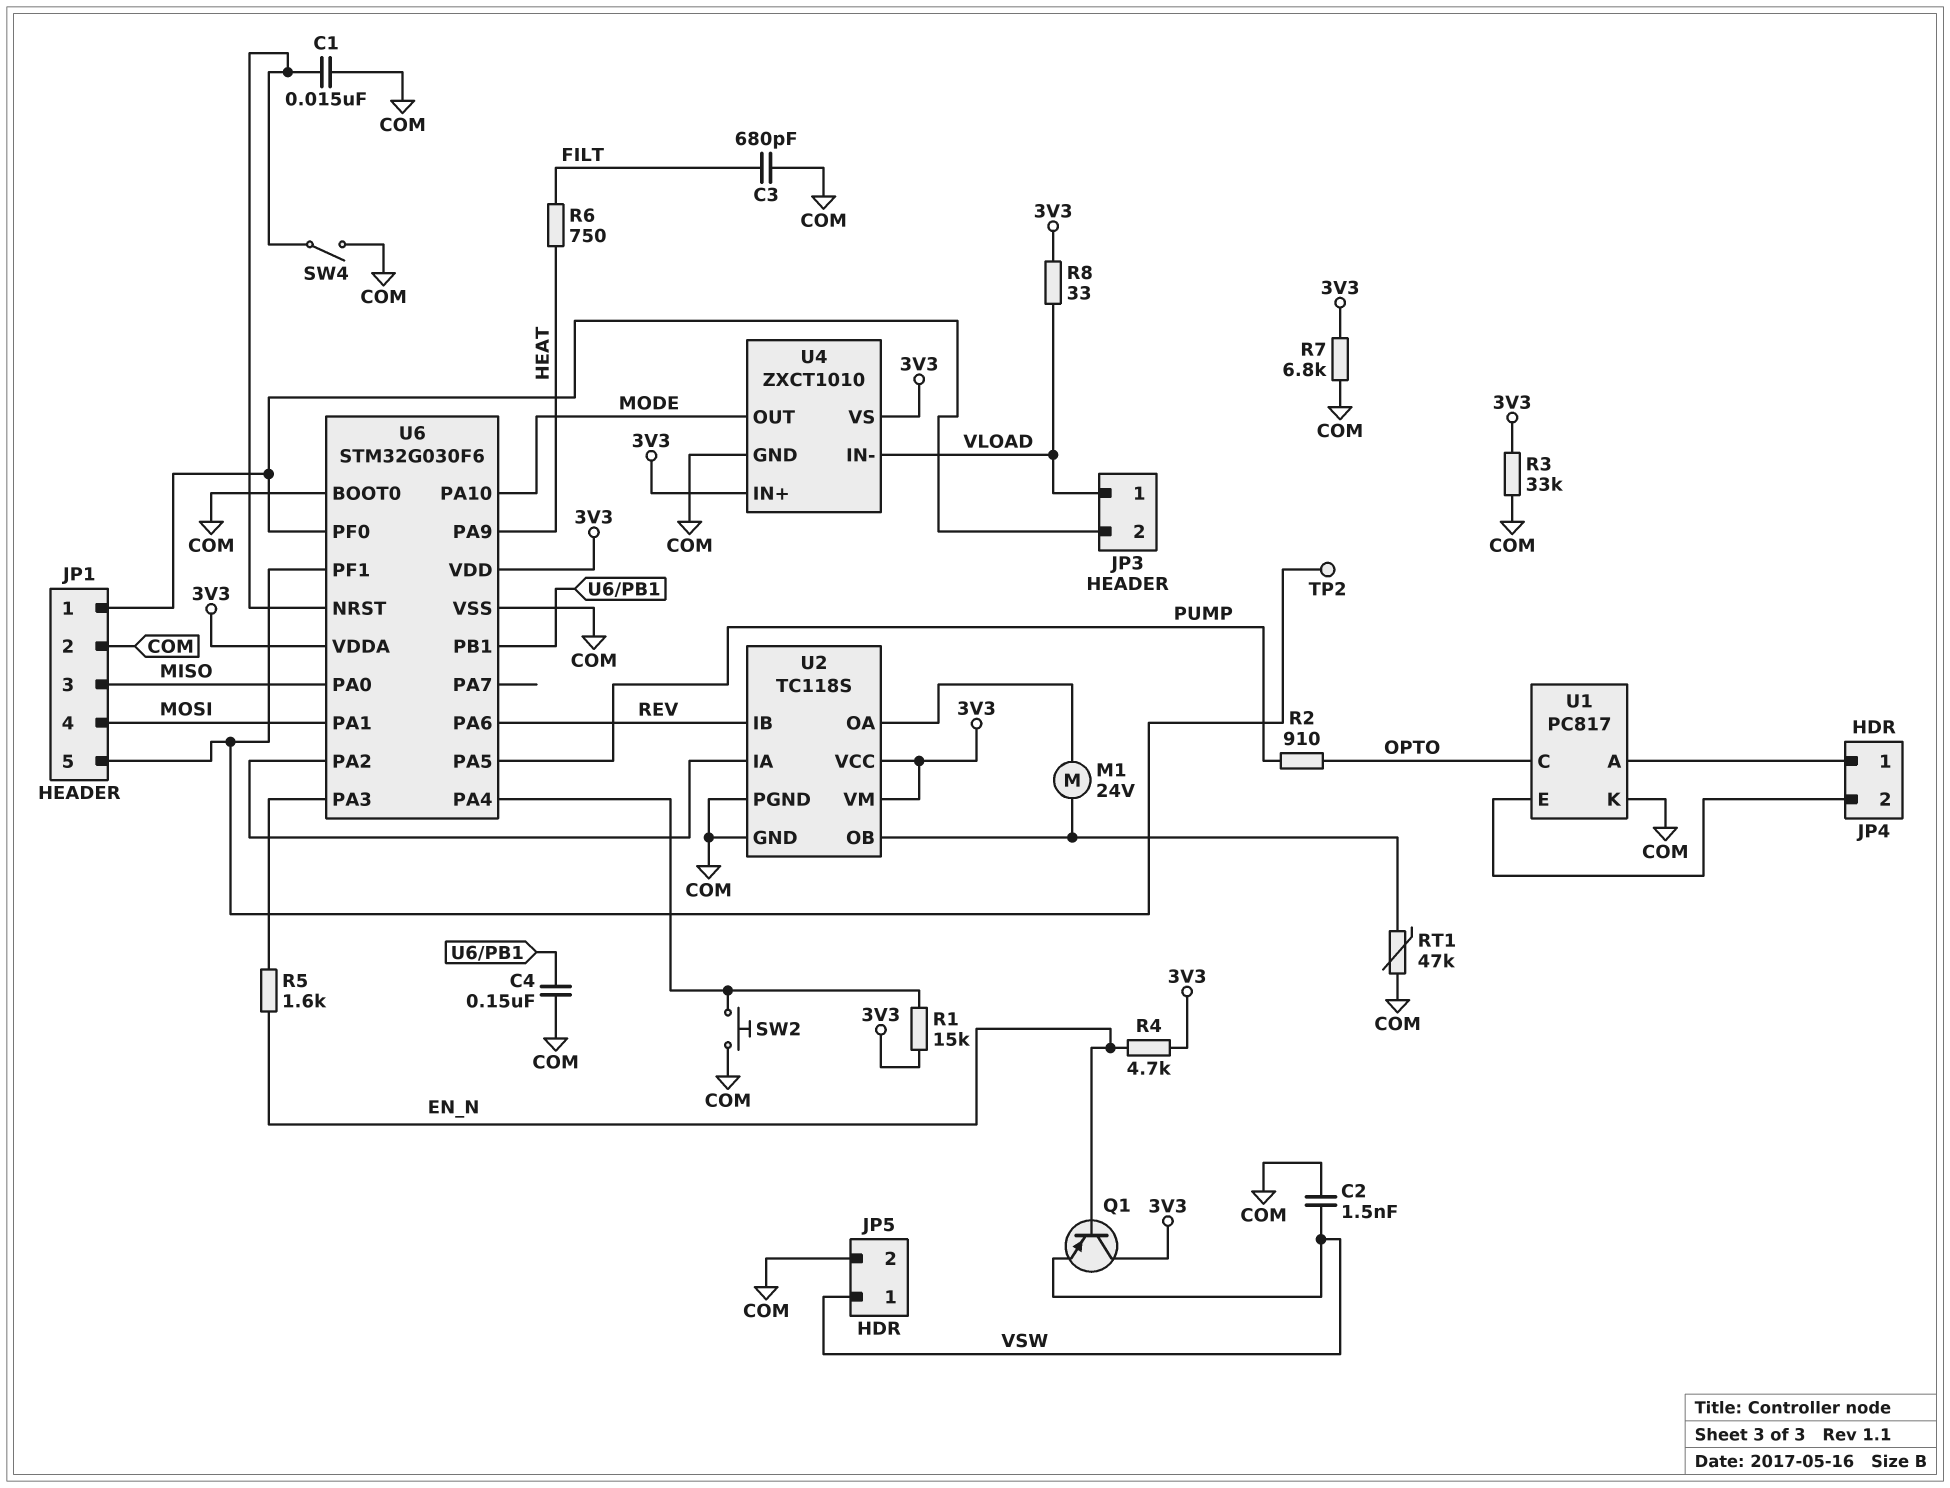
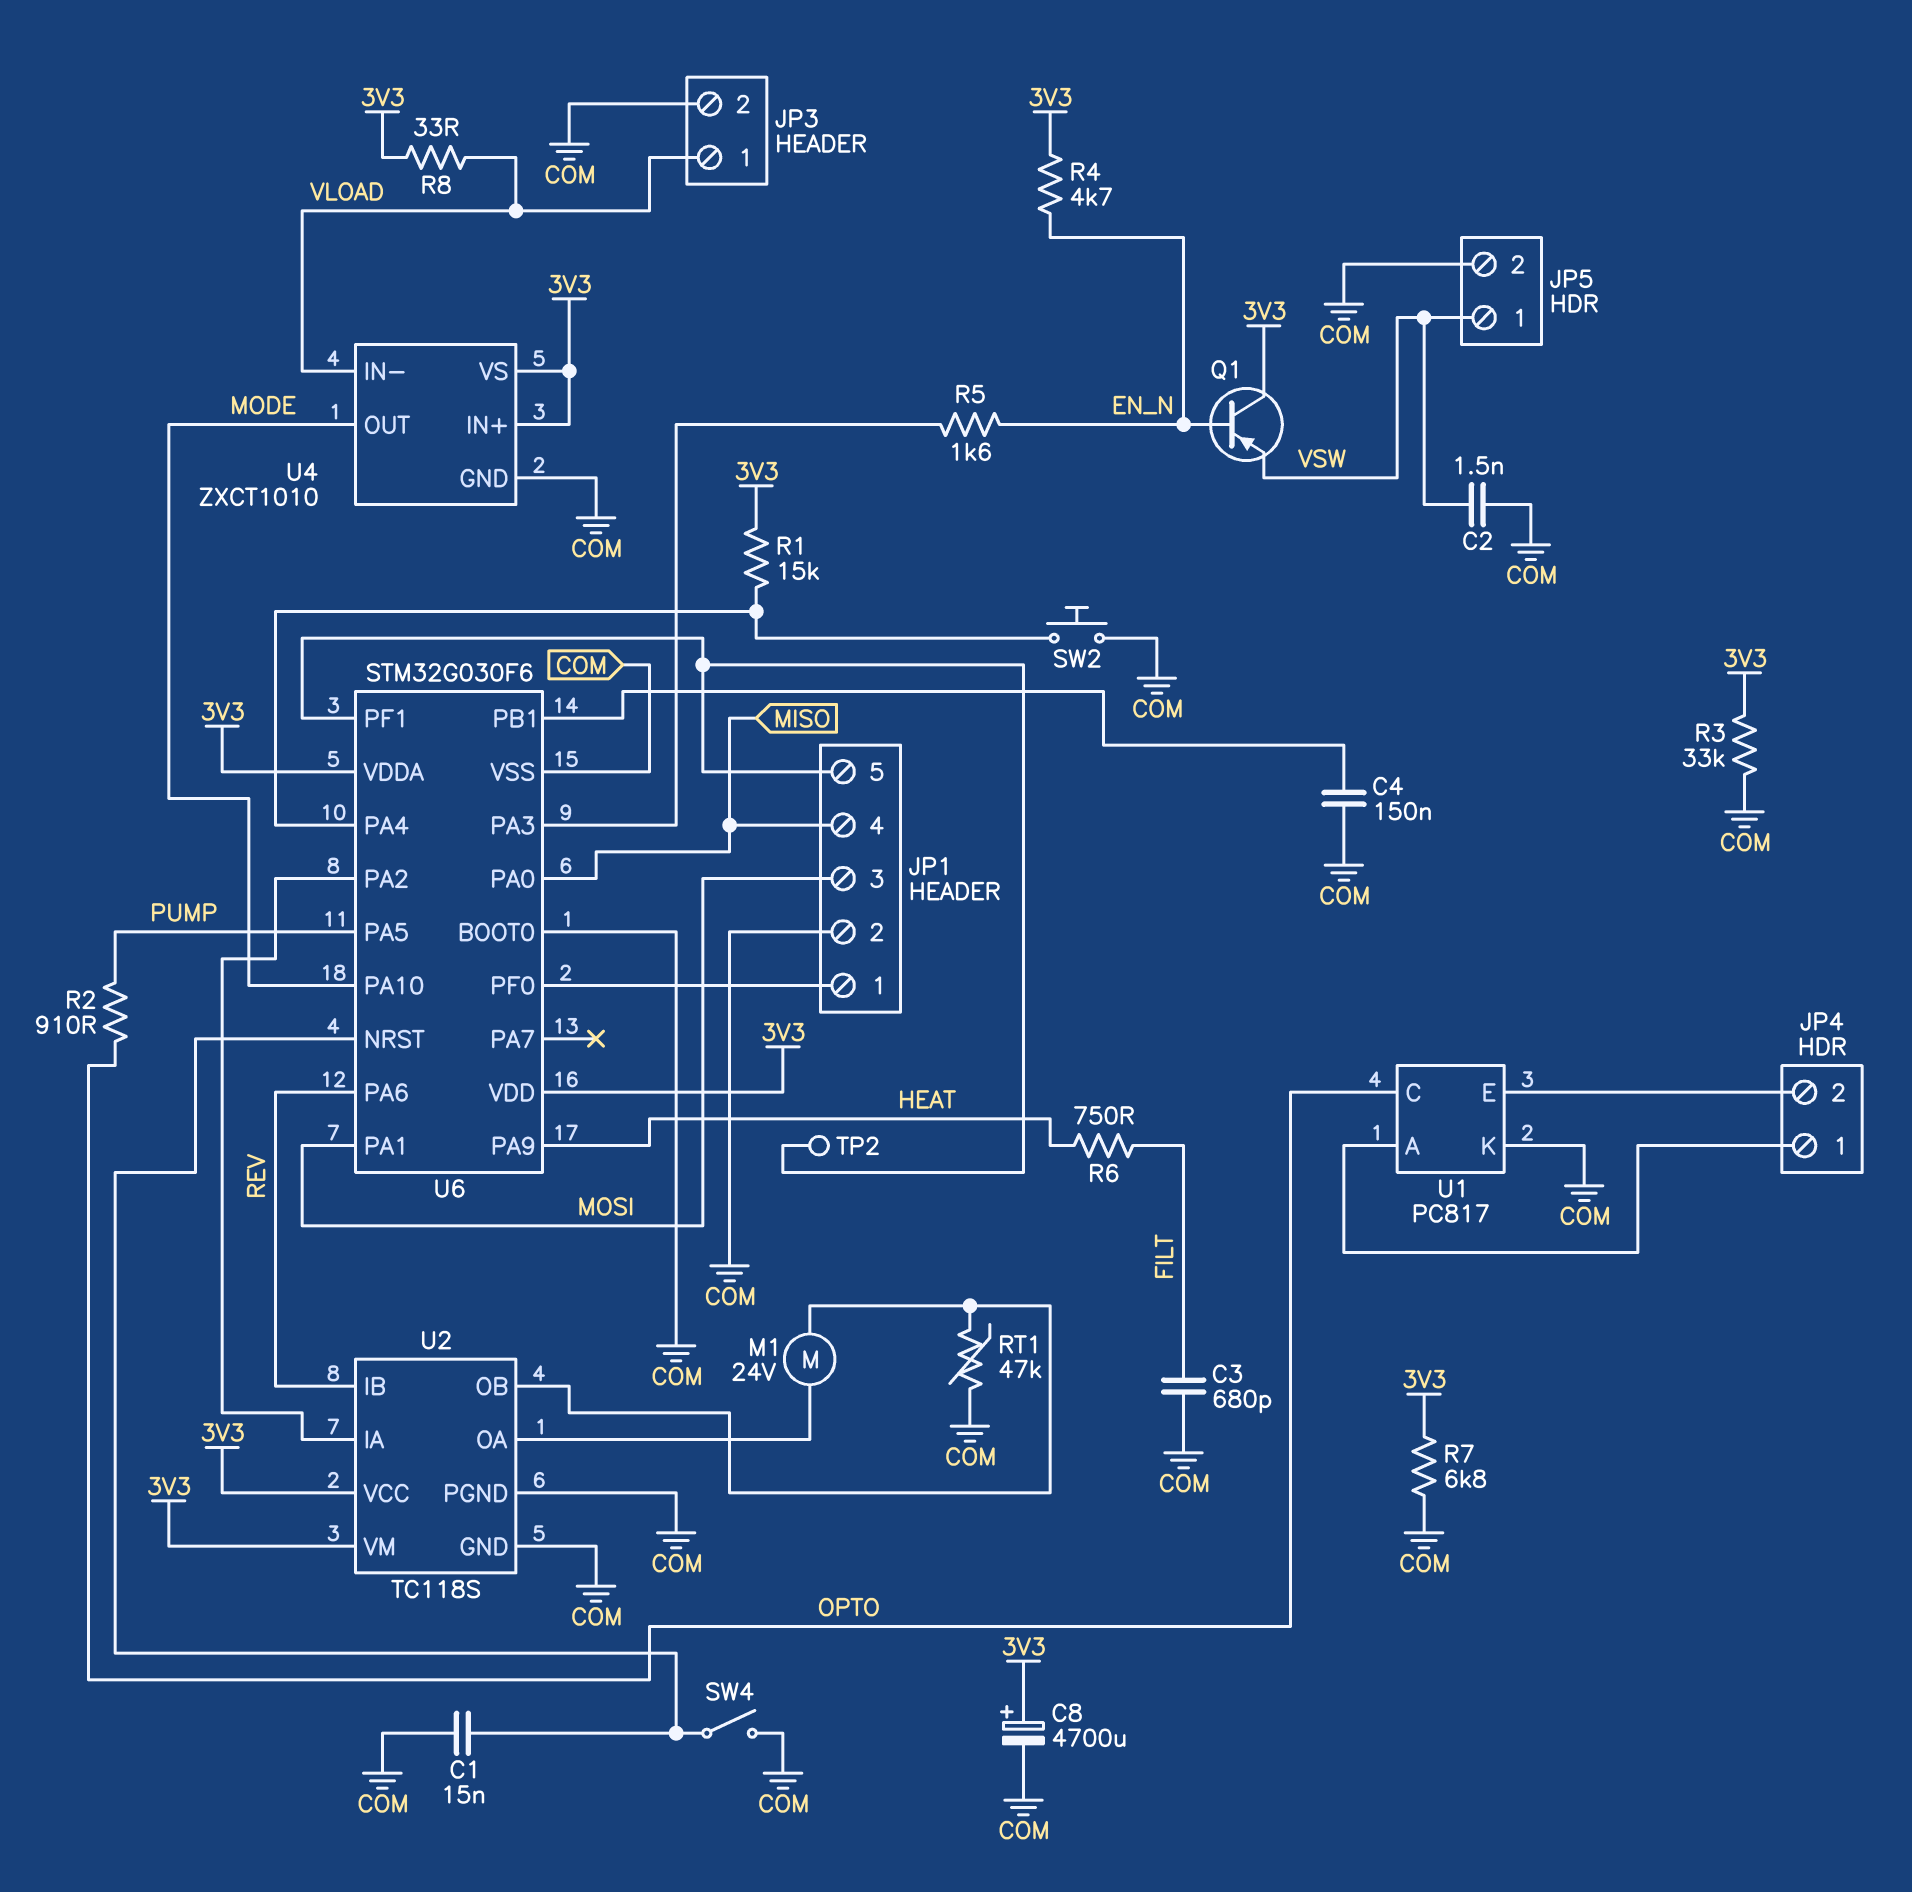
C8: none -> 4700uF (plus 3V3, minus COM)
JP1 pin 3: MISO -> MOSI
JP1 pin 4: MOSI -> MISO
JP3 pin 2: JP1/1 -> COM

